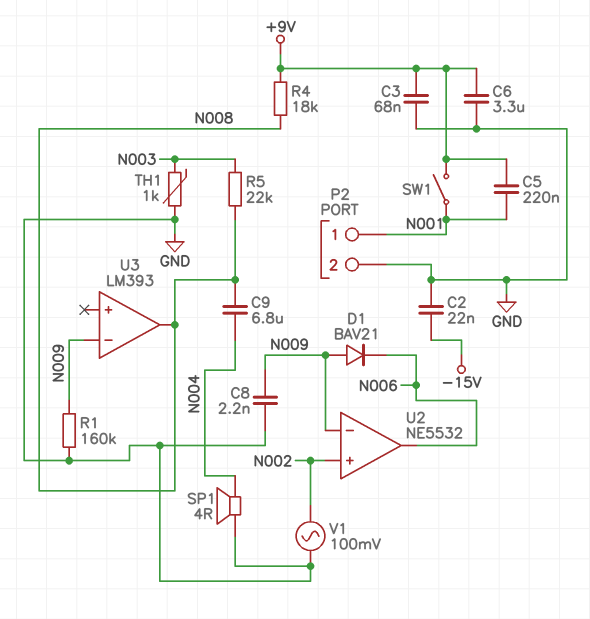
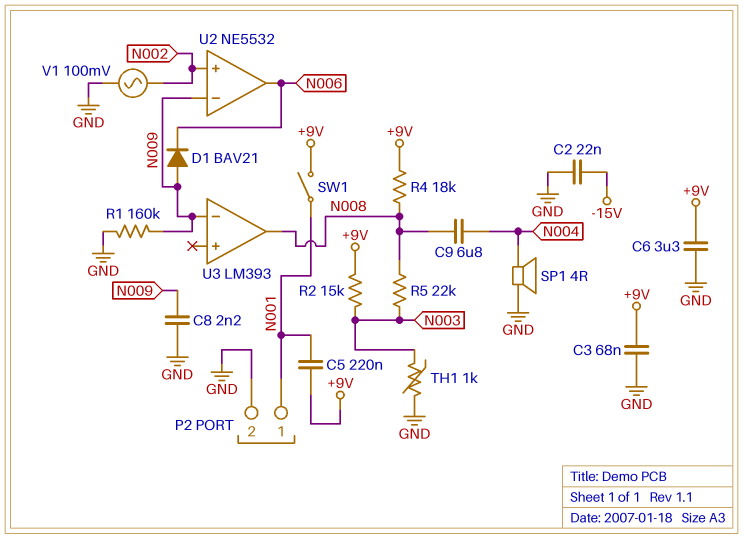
R2: none -> 15k (+9V, N003)

